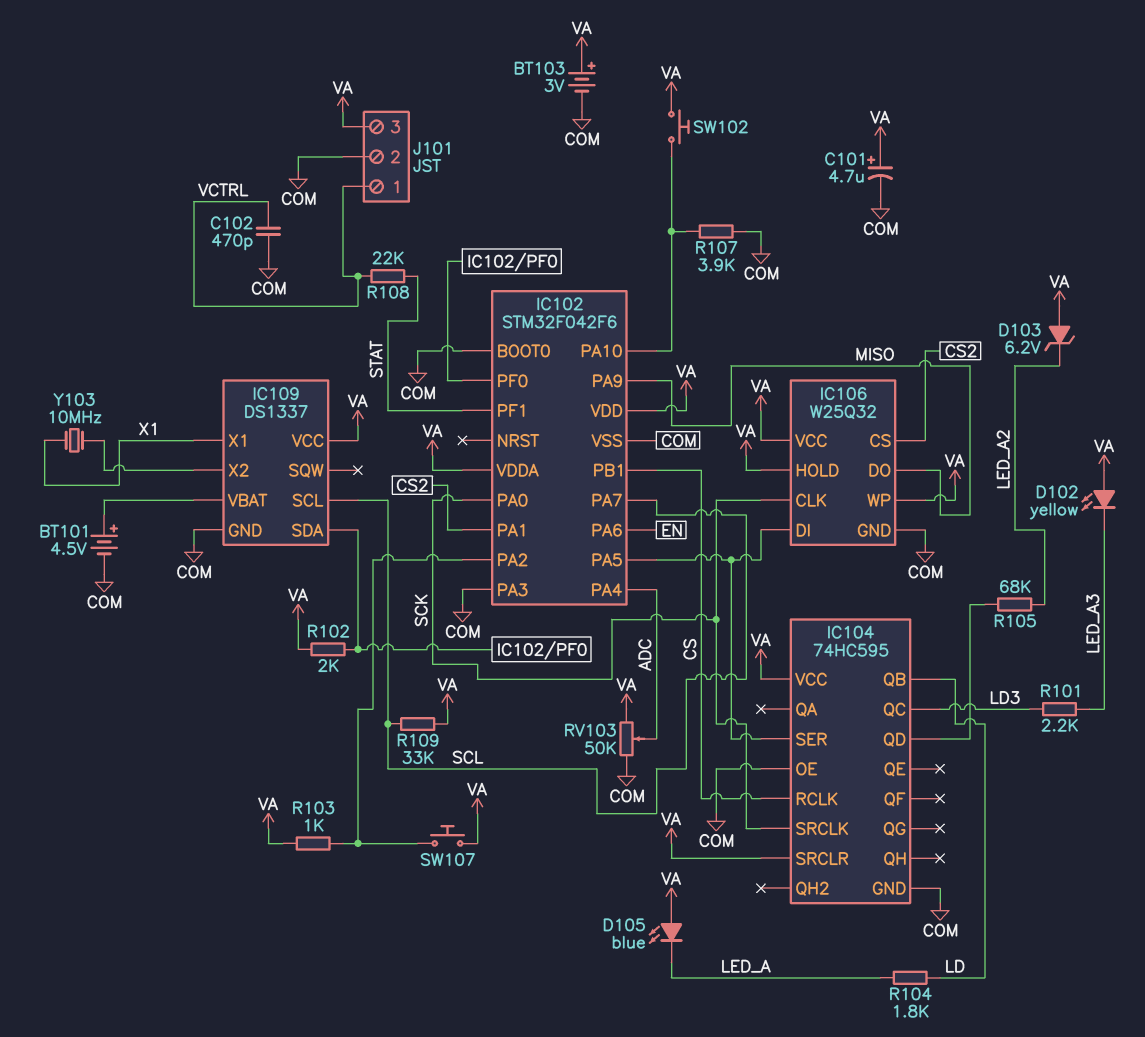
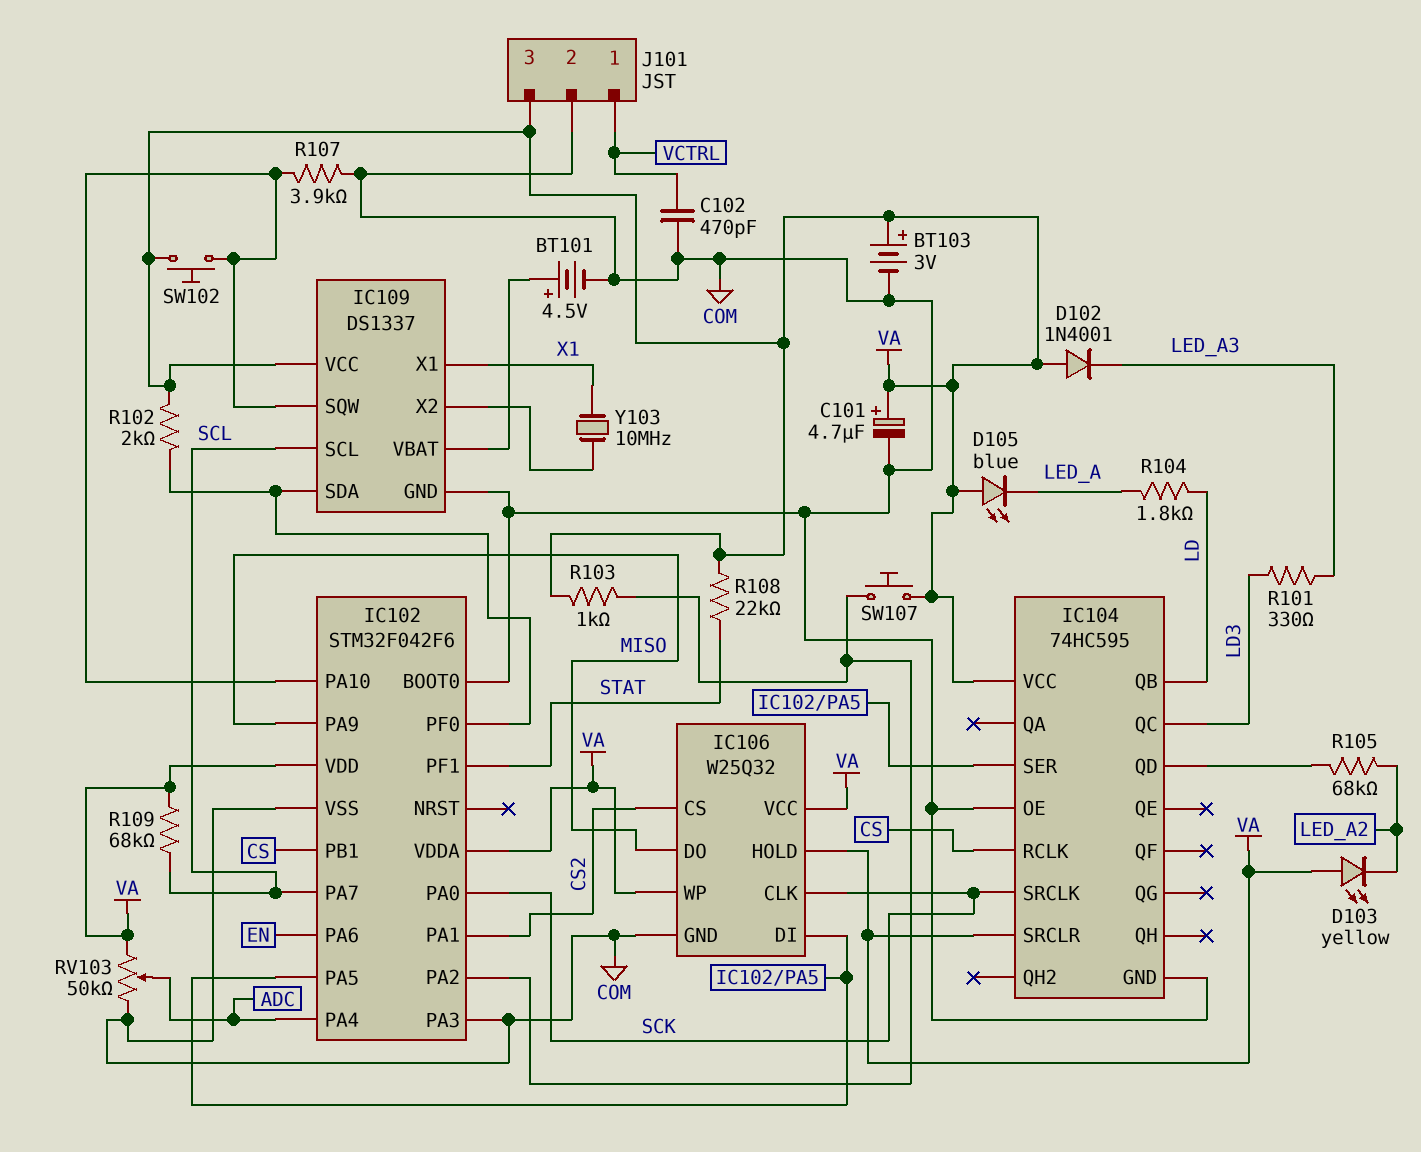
D102: LED yellow (A VA, K LED_A3) -> diode 1N4001 (A VA, K LED_A3)
D103: zener 6.2V (A VA, K LED_A2) -> LED yellow (A VA, K LED_A2)
IC109 pin SQW: none -> IC102/PA10
R101: 2.2k (LD3, LED_A3) -> 330 (LD3, LED_A3)
R108: 22k (STAT, VCTRL) -> 22k (STAT, VA)
R109: 33k (SCL, VA) -> 68k (SCL, VA)

